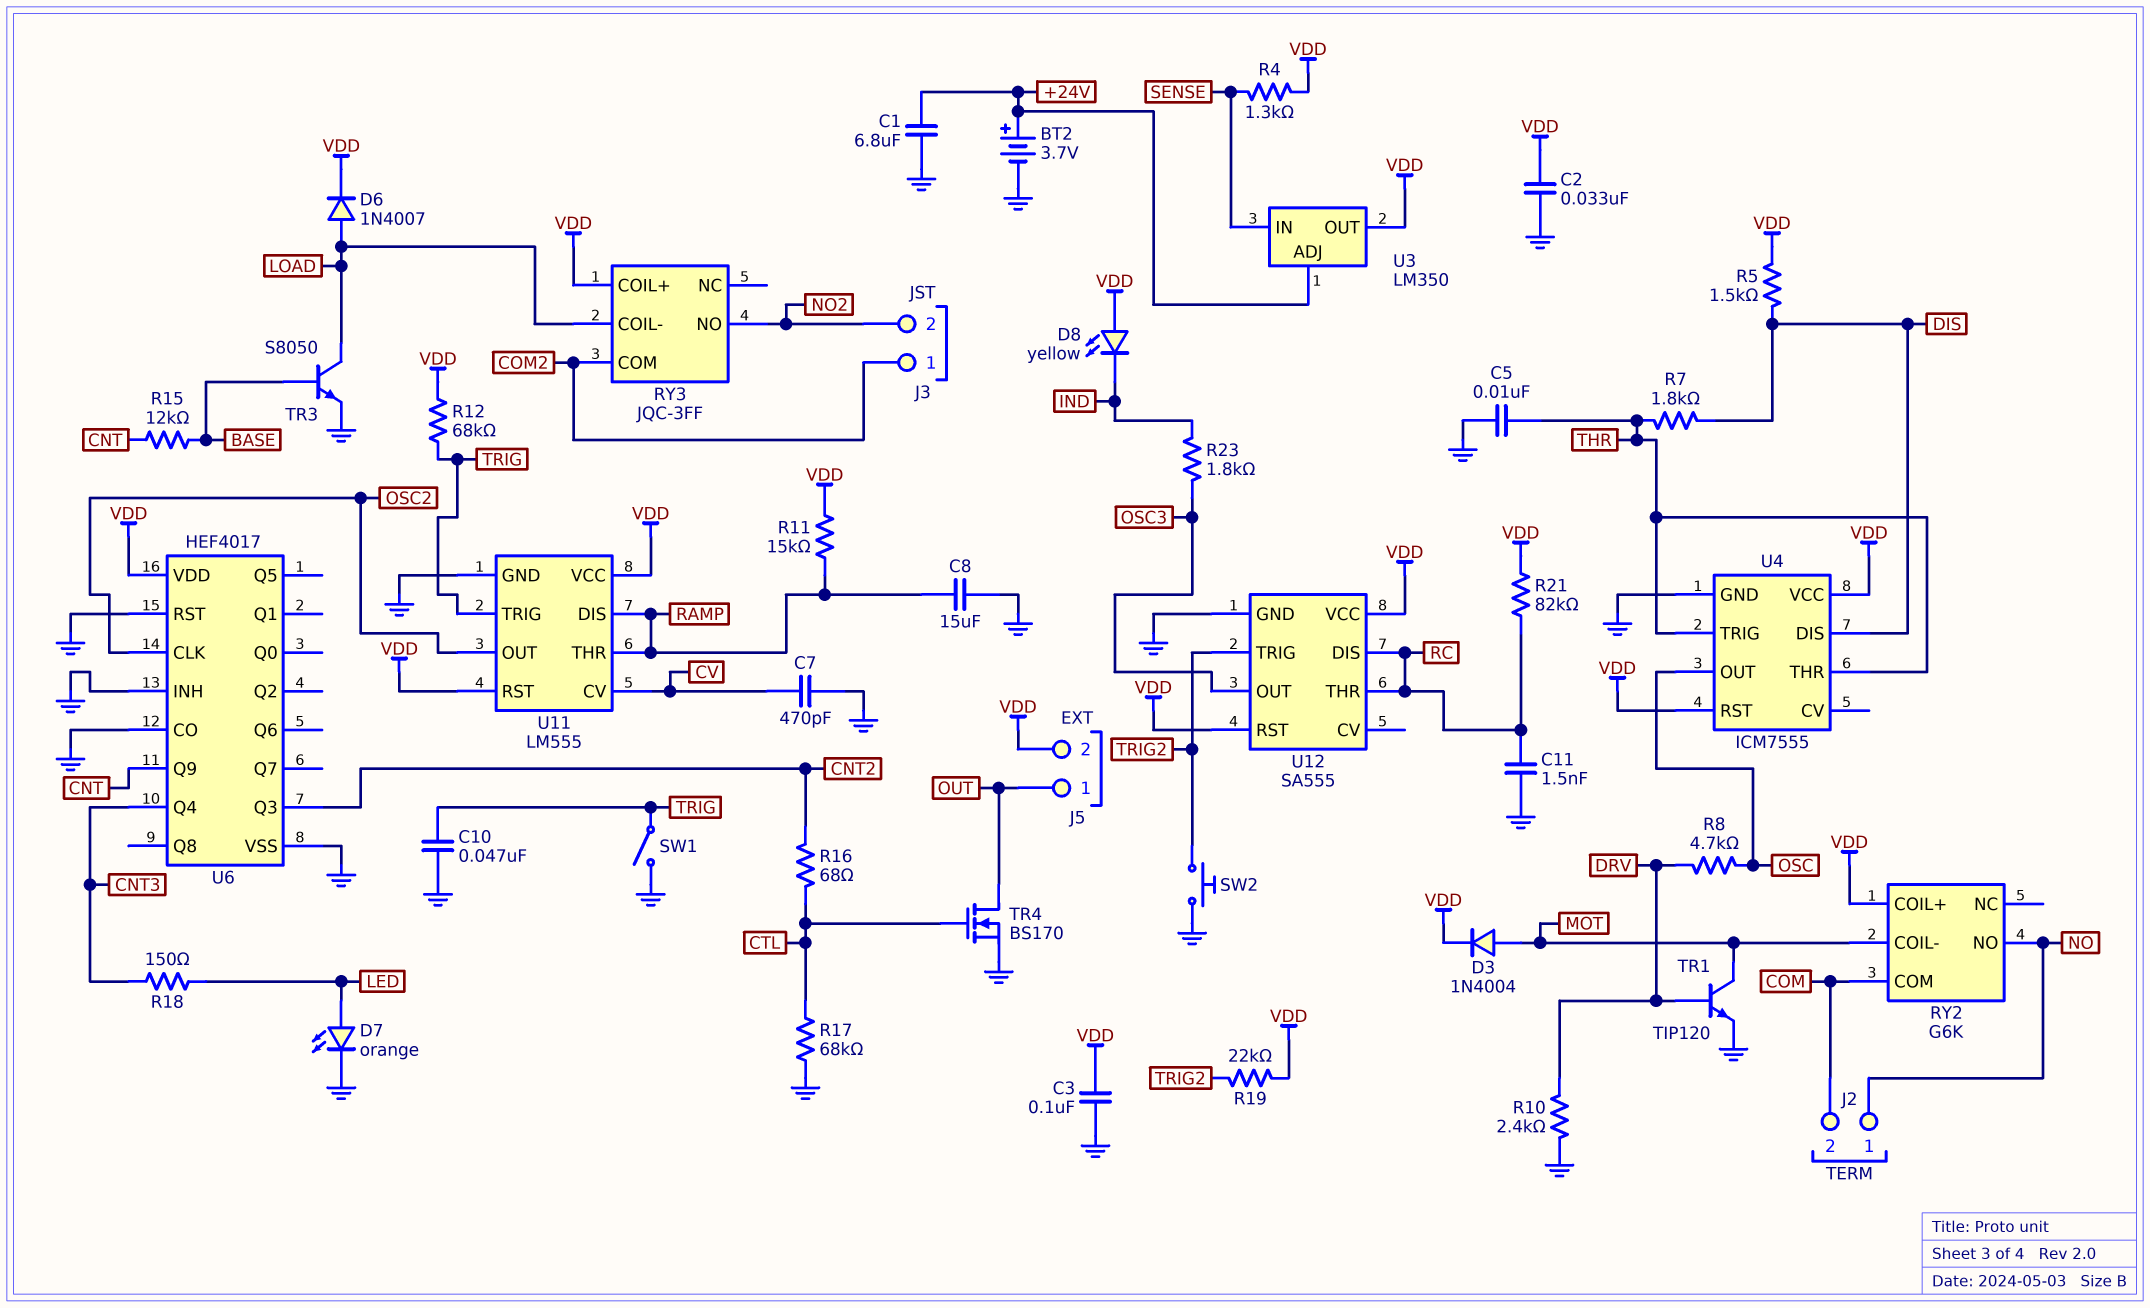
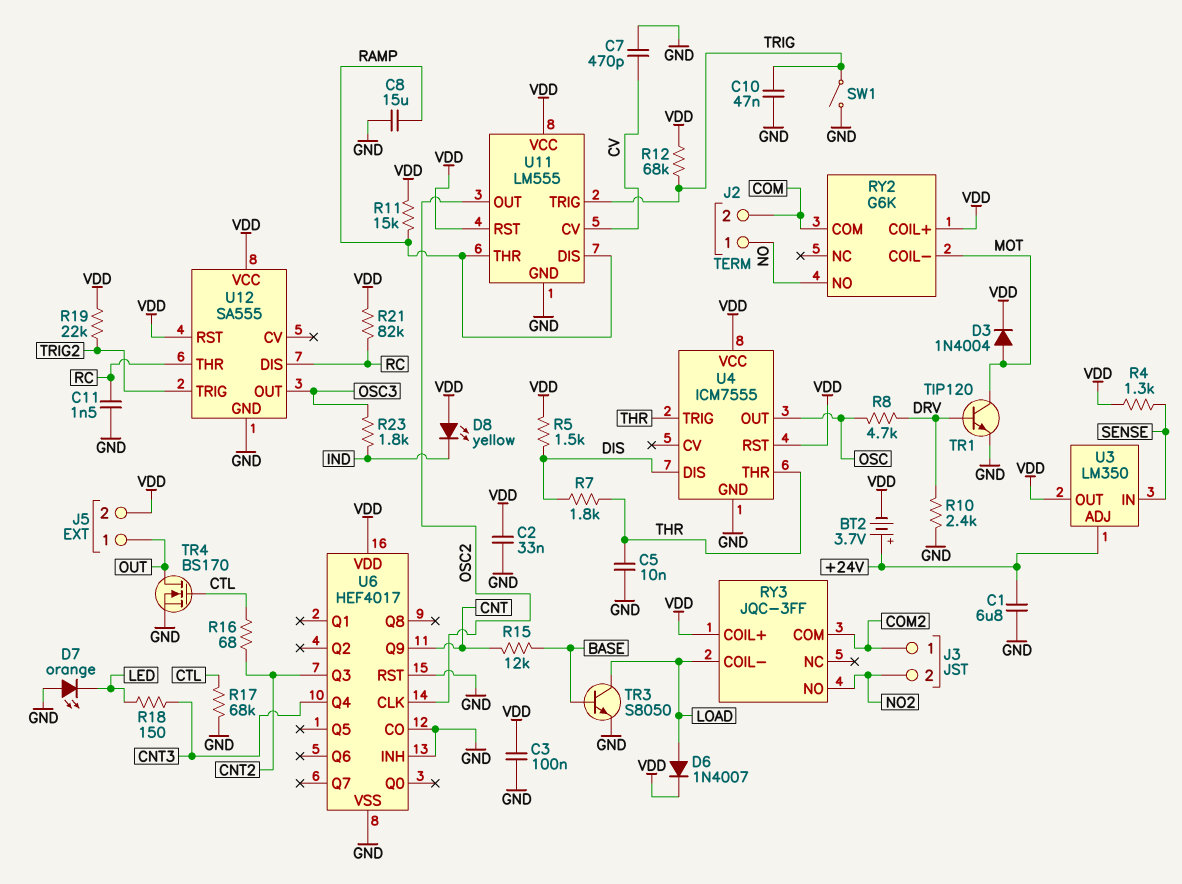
BT2: 3.7V (plus +24V, minus GND) -> 3.7V (plus +24V, minus VDD)
D7: LED orange (A LED, K GND) -> LED orange (A GND, K LED)
SW2: button (GND, TRIG2) -> none

